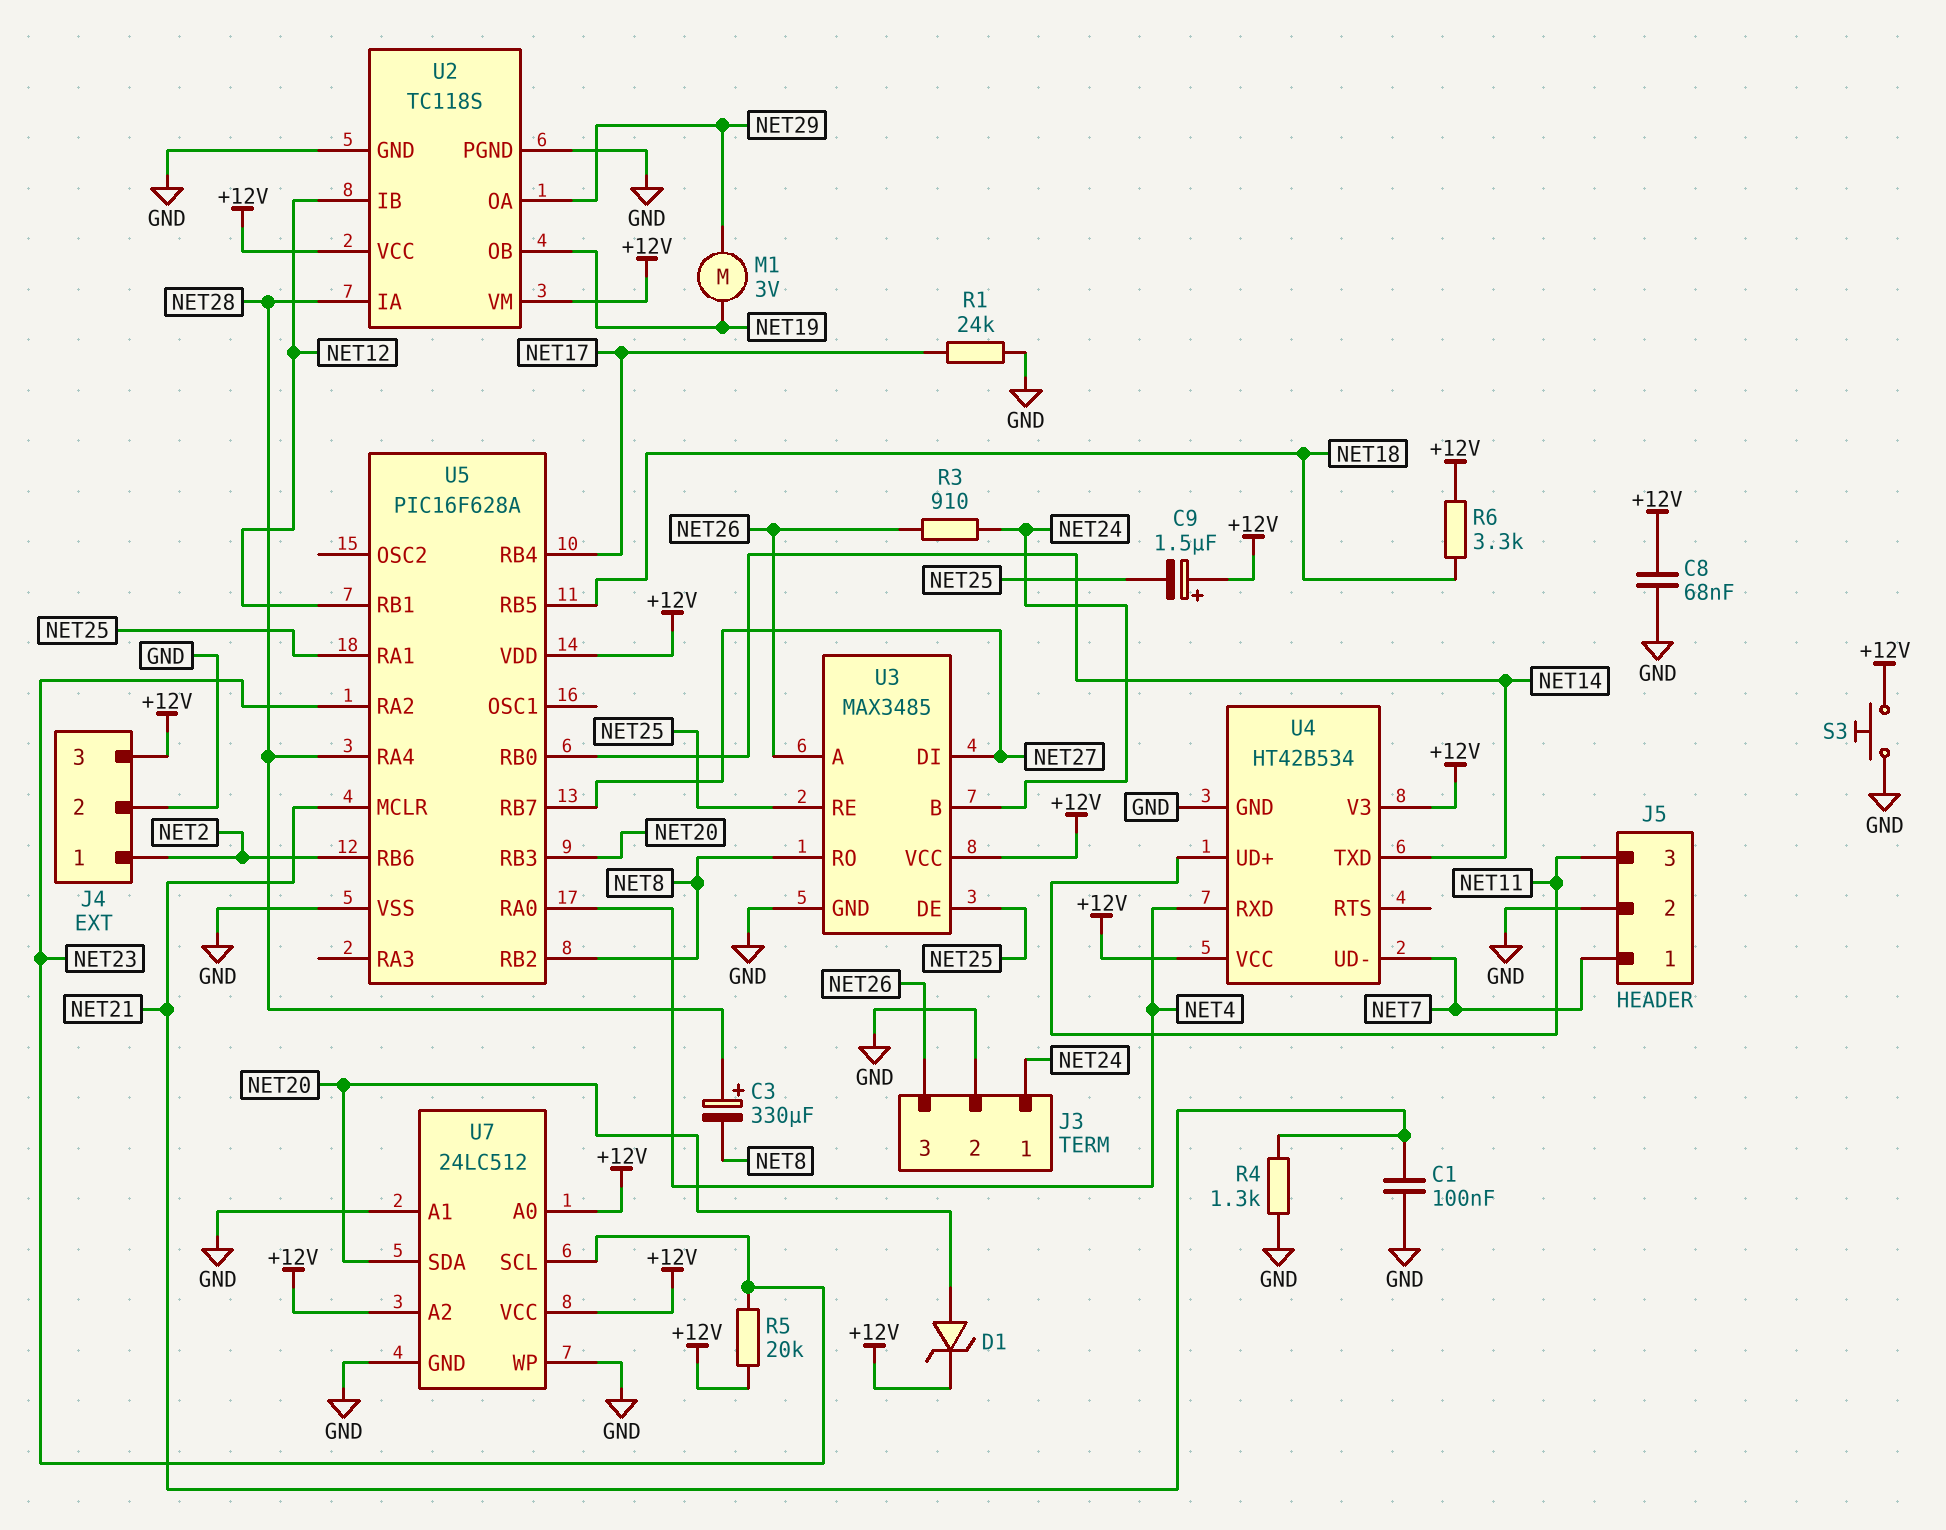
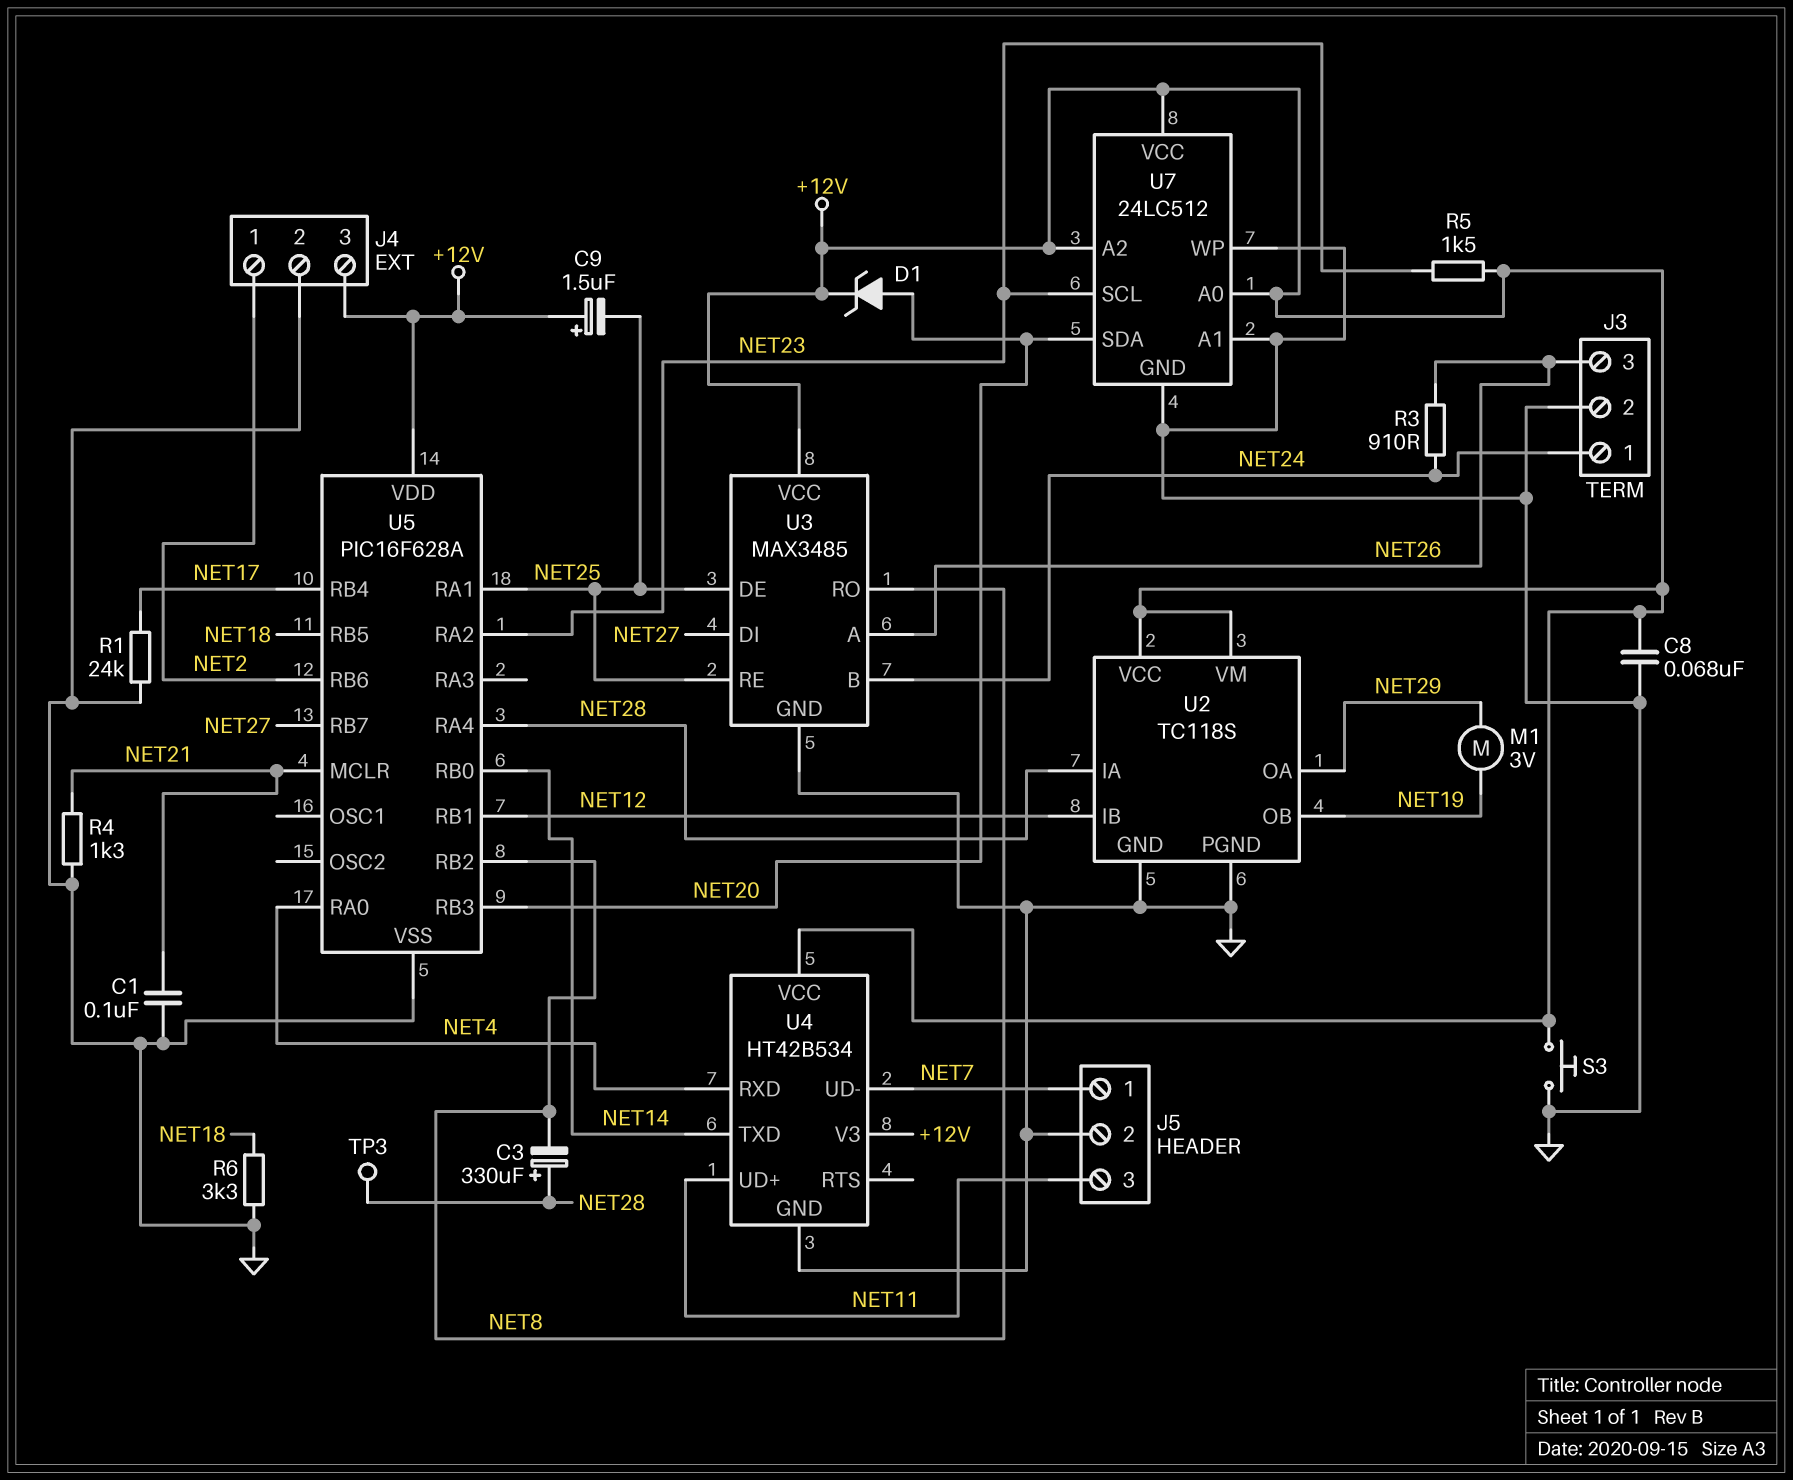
R5: 20k (+12V, NET23) -> 1.5k (+12V, NET23)
R6: 3.3k (+12V, NET18) -> 3.3k (GND, NET18)
TP3: none -> test point (NET28)

